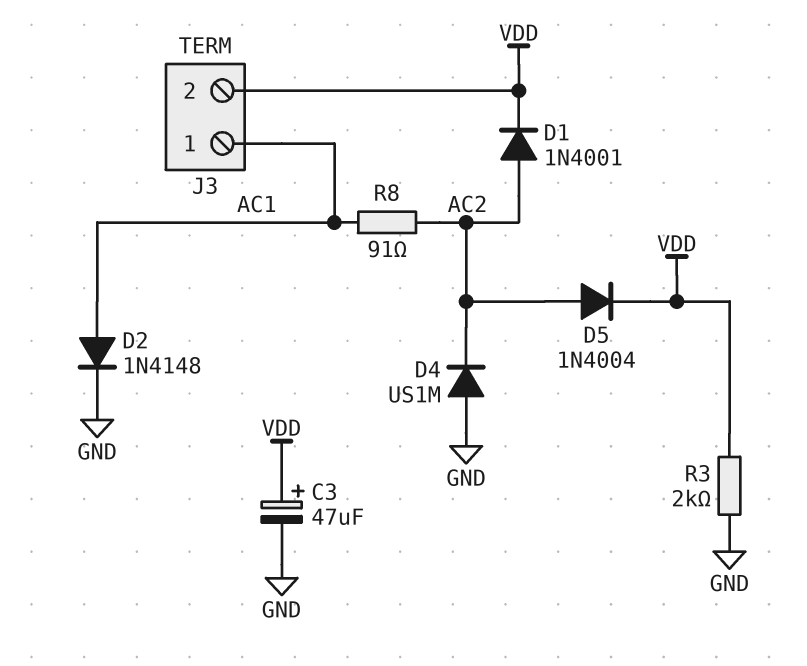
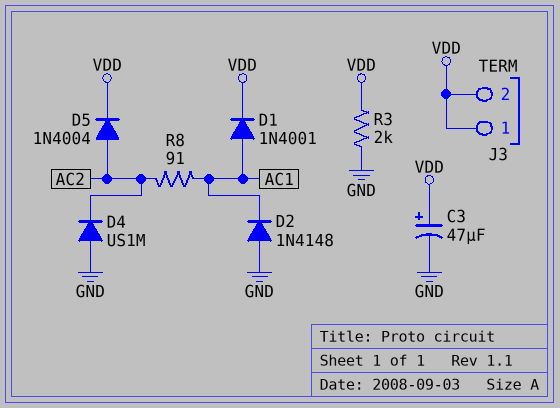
D1: diode 1N4001 (A AC2, K VDD) -> diode 1N4001 (A AC1, K VDD)
D2: diode 1N4148 (A AC1, K GND) -> diode 1N4148 (A GND, K AC1)
J3 pin 1: AC1 -> VDD

